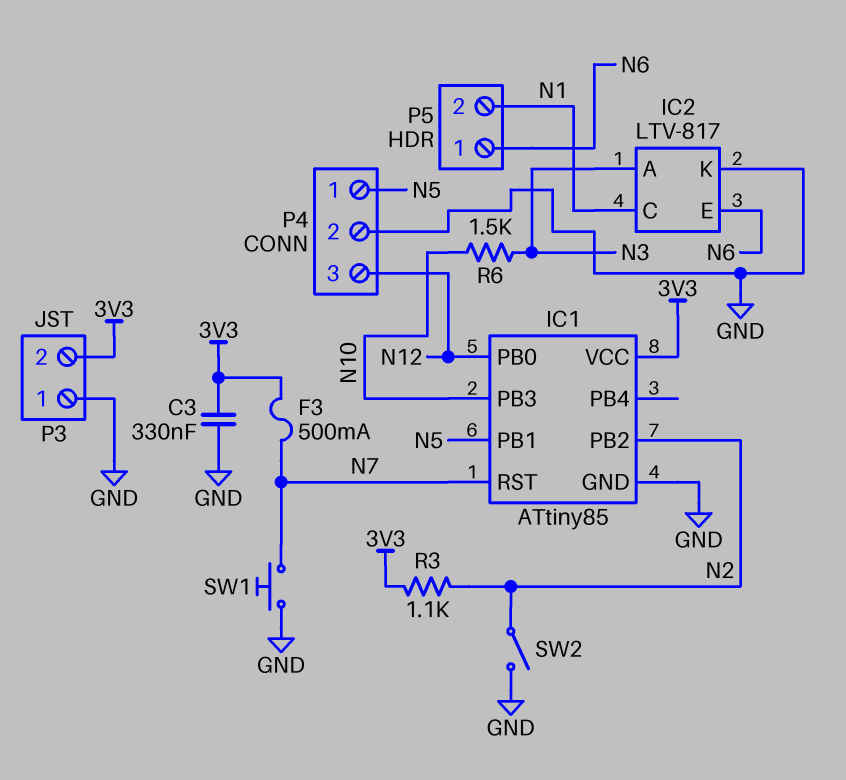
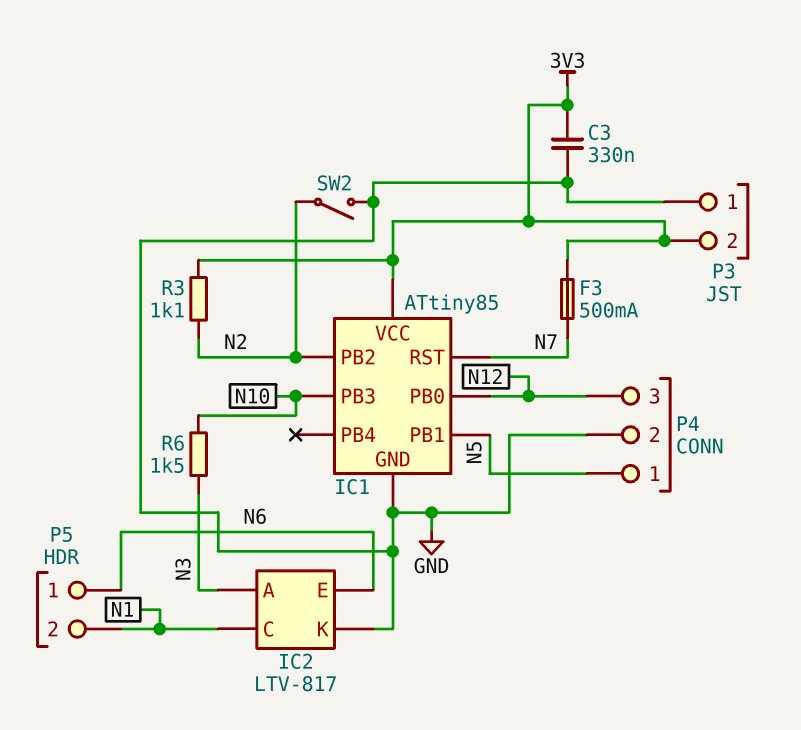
SW1: button (GND, N7) -> none

